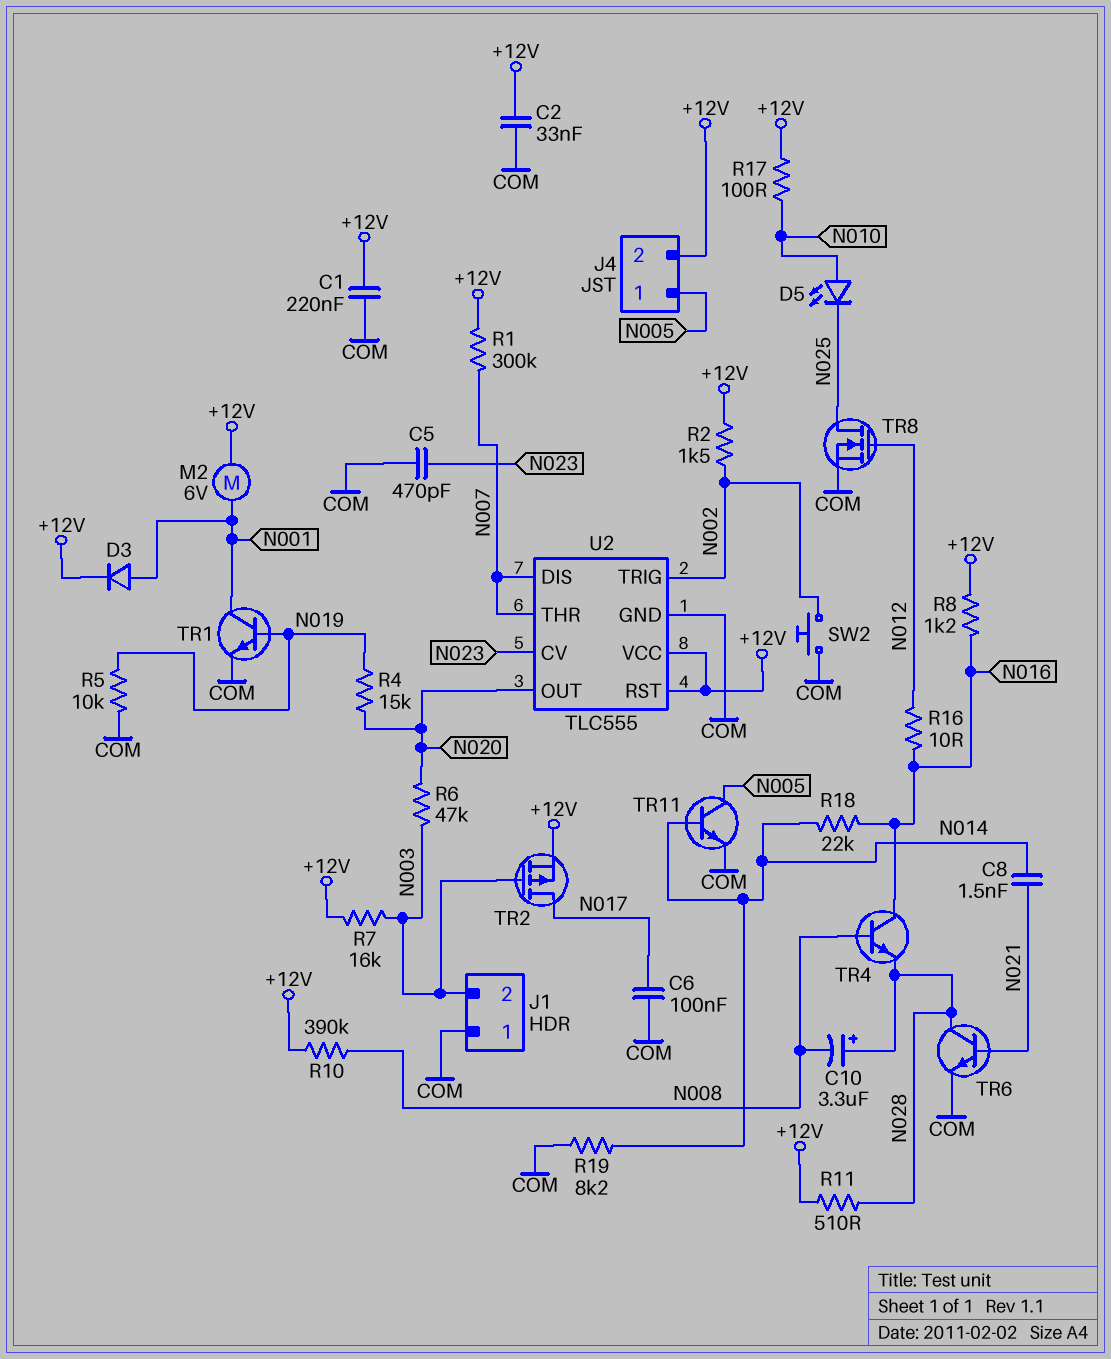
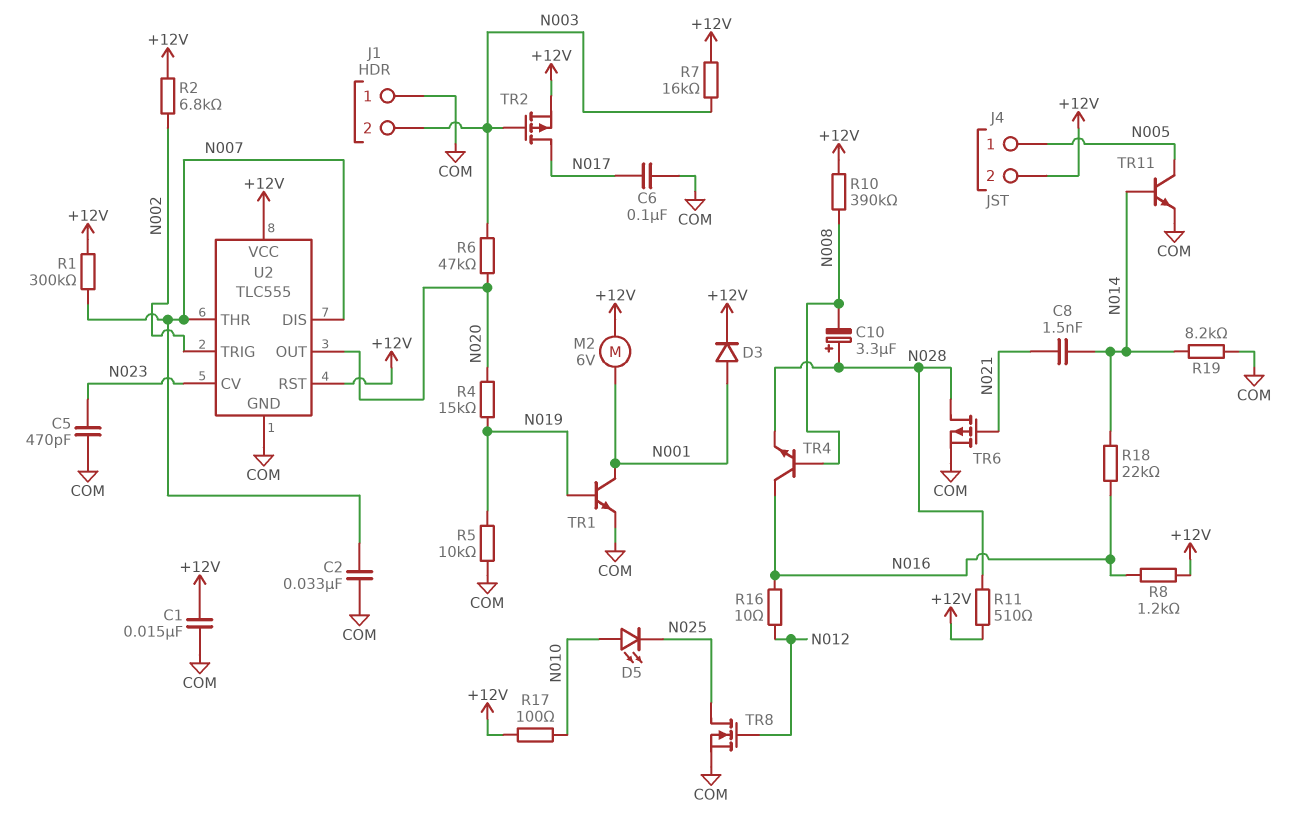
C1: 220nF (+12V, COM) -> 15nF (+12V, COM)
C2: 33nF (+12V, COM) -> 33nF (COM, N007)
R2: 1.5k (+12V, N002) -> 6.8k (+12V, N002)
SW2: button (COM, N002) -> none
TR6: NPN (B N021, C N028, E COM) -> PMOS (G N021, D N028, S COM)

